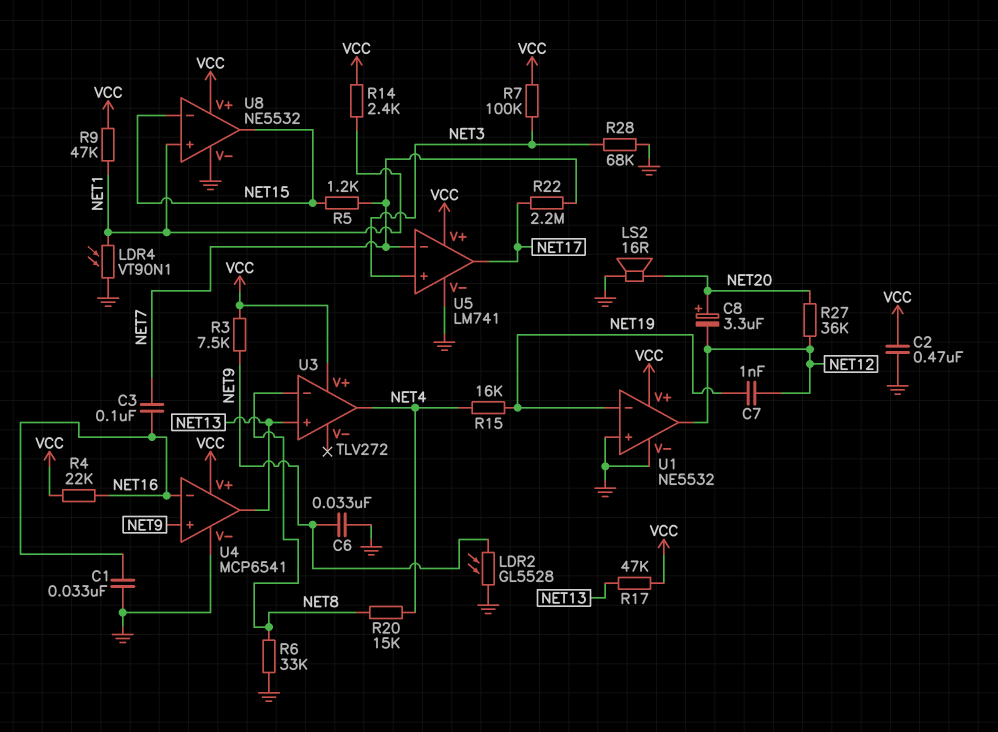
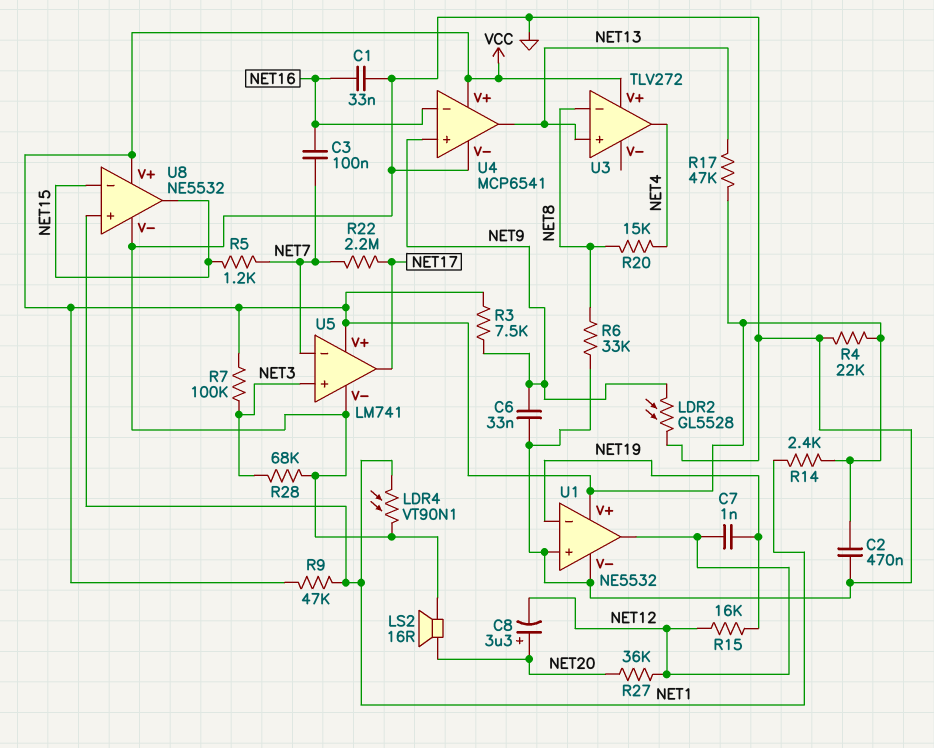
R4: 22k (NET16, VCC) -> 22k (GND, VCC)
R15: 16k (NET4, NET19) -> 16k (NET12, NET19)

